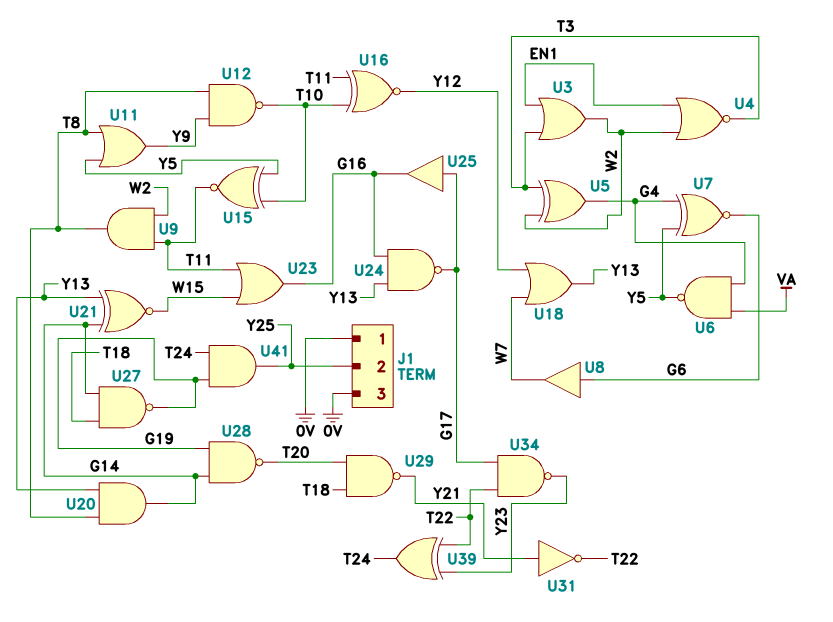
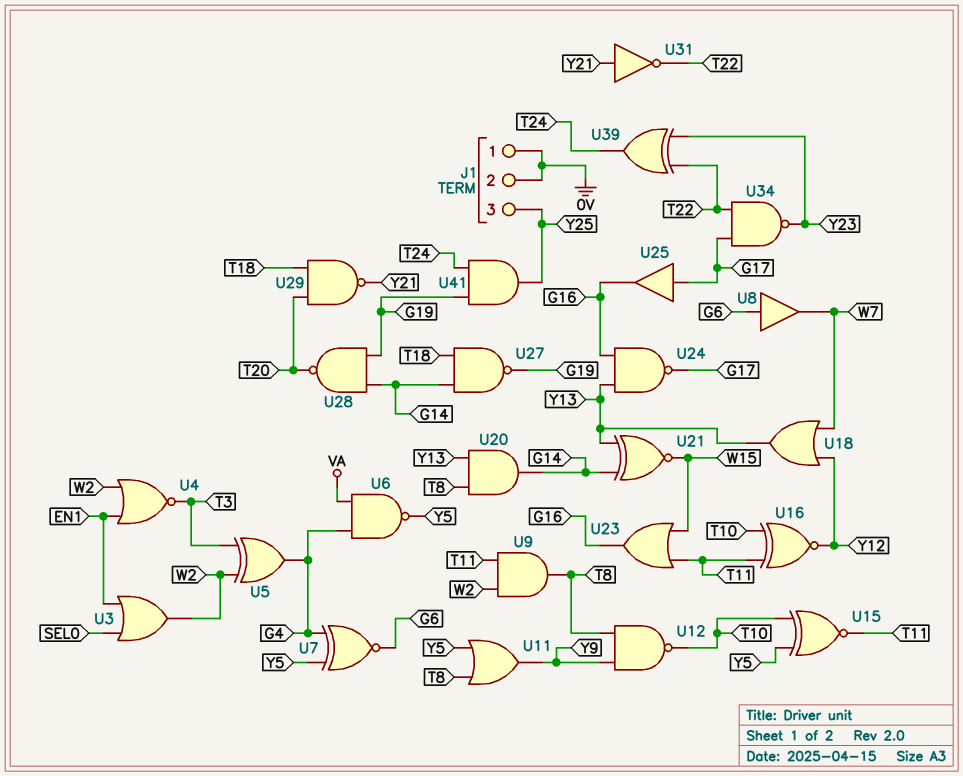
J1 pin 2: Y25 -> 0V
J1 pin 3: 0V -> Y25
U3: OR (in EN1, in T3, out W2) -> OR (in EN1, in SEL0, out W2)

